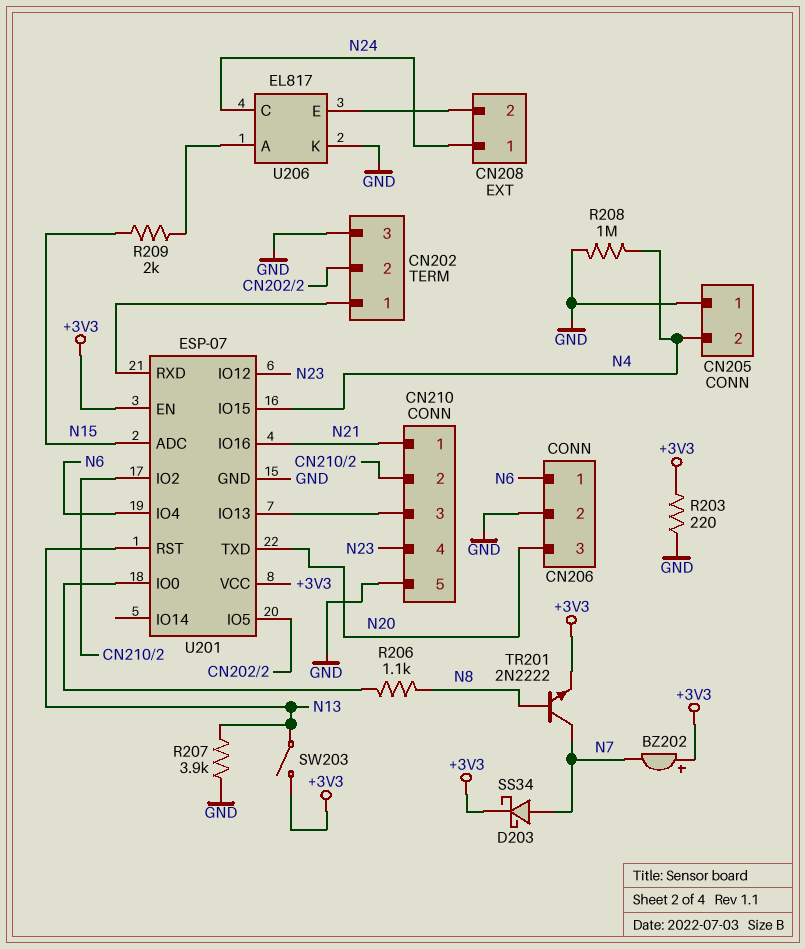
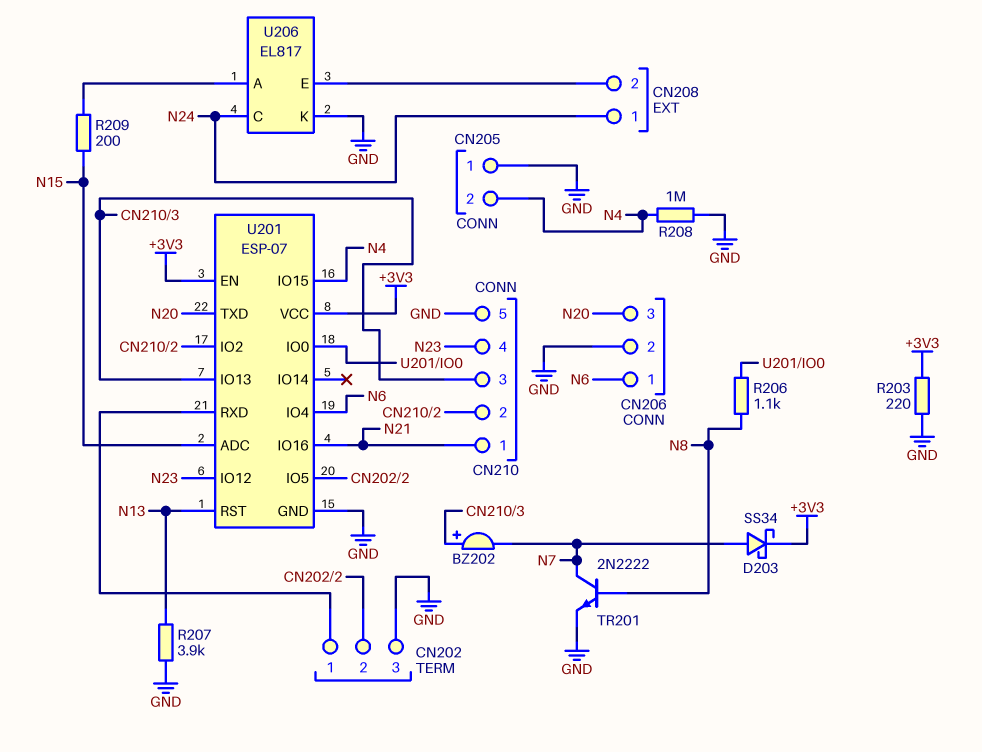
BZ202: buzzer (plus +3V3, minus N7) -> buzzer (plus CN210/3, minus N7)
R209: 2k (N15, U206/A) -> 200 (N15, U206/A)
SW203: switch (+3V3, N13) -> none
TR201: NPN 2N2222 (B N8, C N7, E +3V3) -> NPN 2N2222 (B N8, C N7, E GND)

